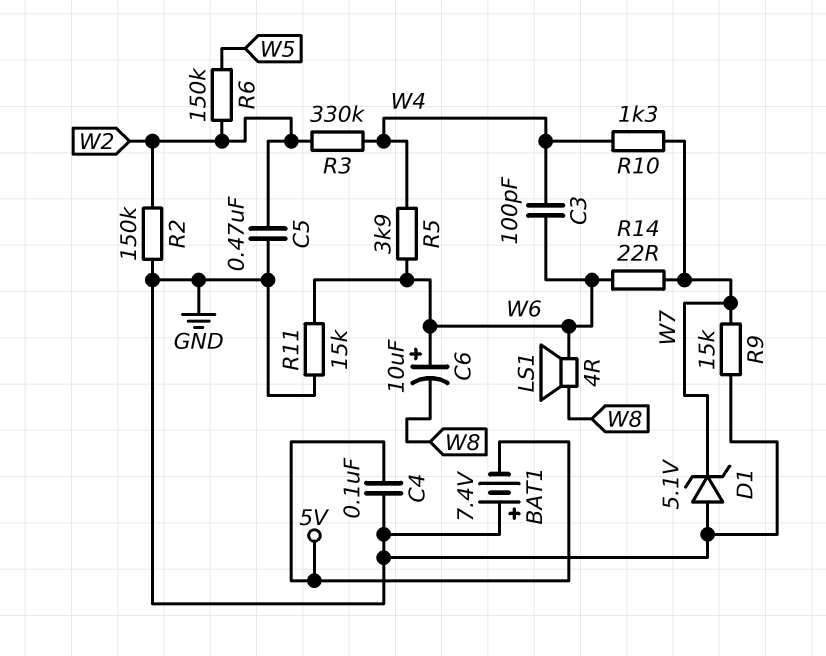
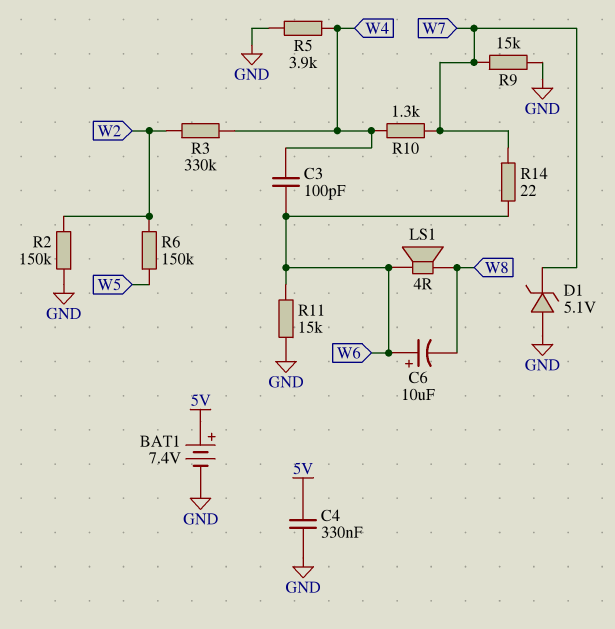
BAT1: 7.4V (plus GND, minus 5V) -> 7.4V (plus 5V, minus GND)
C4: 100nF (5V, GND) -> 330nF (5V, GND)
C5: 470nF (GND, W2) -> none
R5: 3.9k (W4, W6) -> 3.9k (GND, W4)

